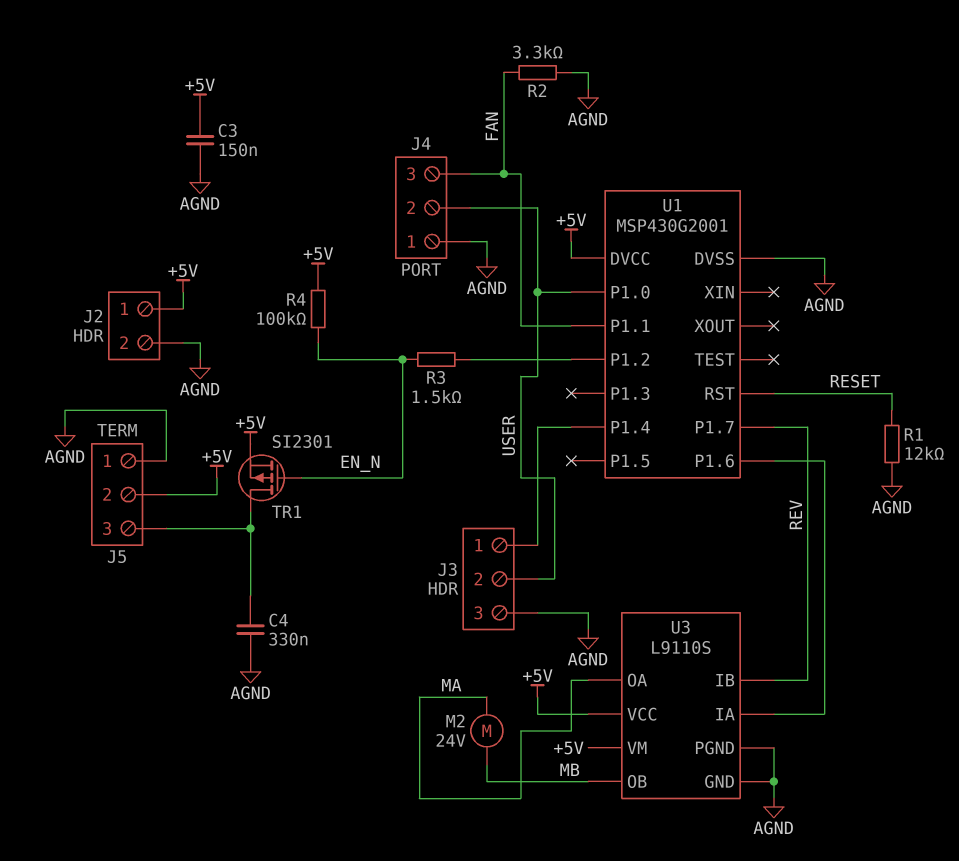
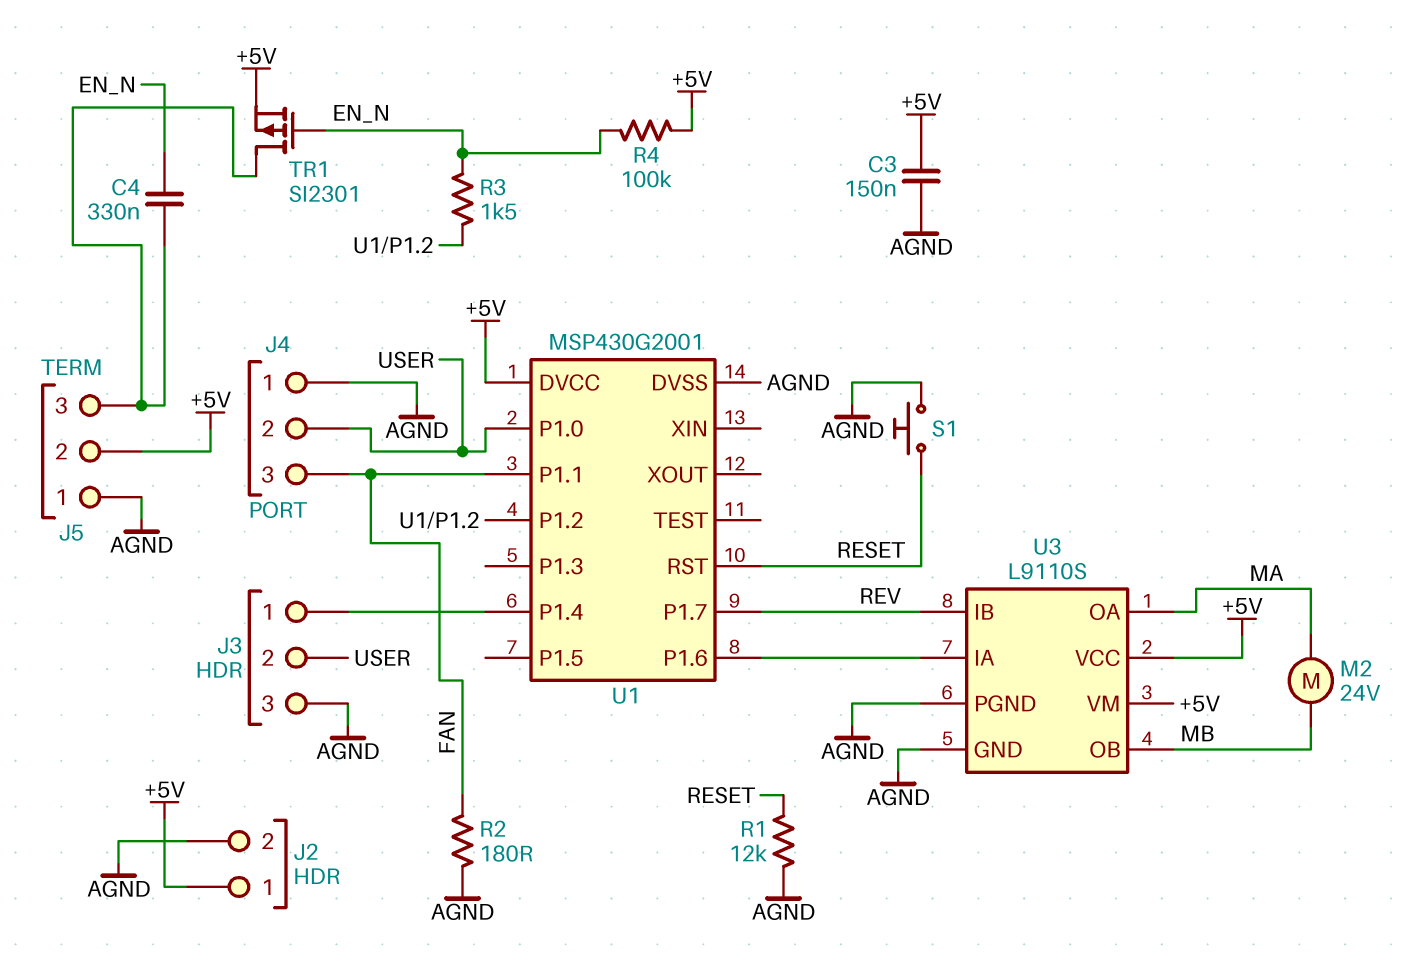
C4: 330nF (AGND, J5/3) -> 330nF (EN_N, J5/3)
R2: 3.3k (AGND, FAN) -> 180 (AGND, FAN)
S1: none -> button (AGND, RESET)

